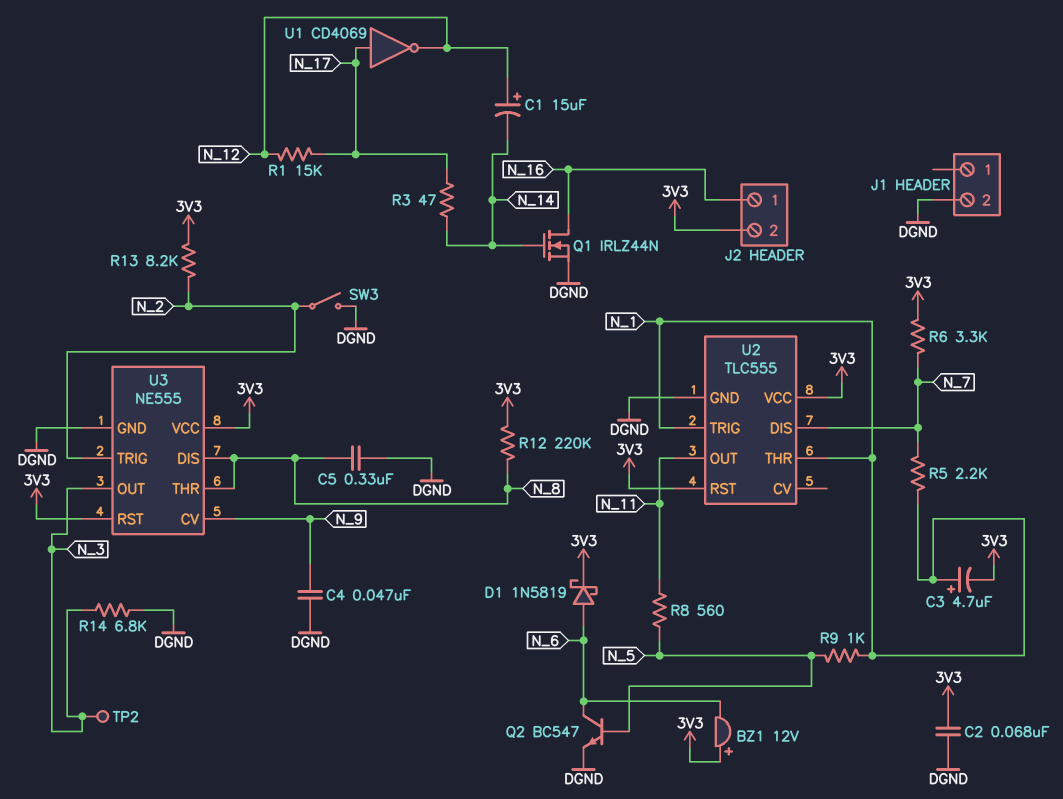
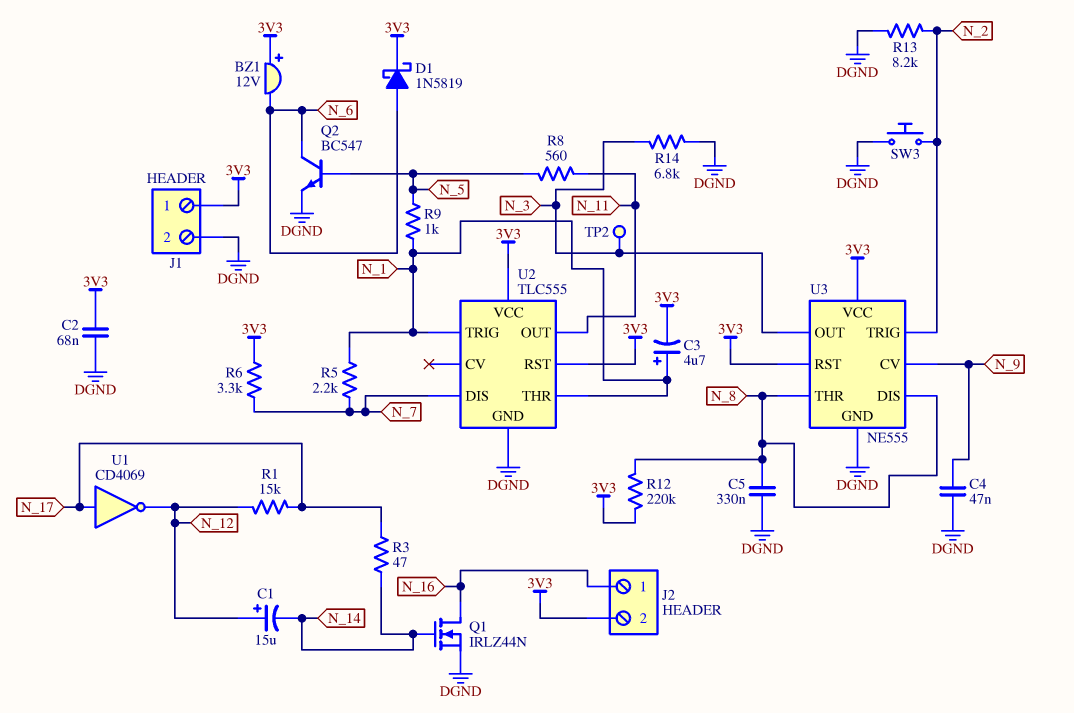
J1 pin 1: none -> 3V3
R13: 8.2k (3V3, N_2) -> 8.2k (DGND, N_2)
SW3: switch (DGND, N_2) -> button (DGND, N_2)

